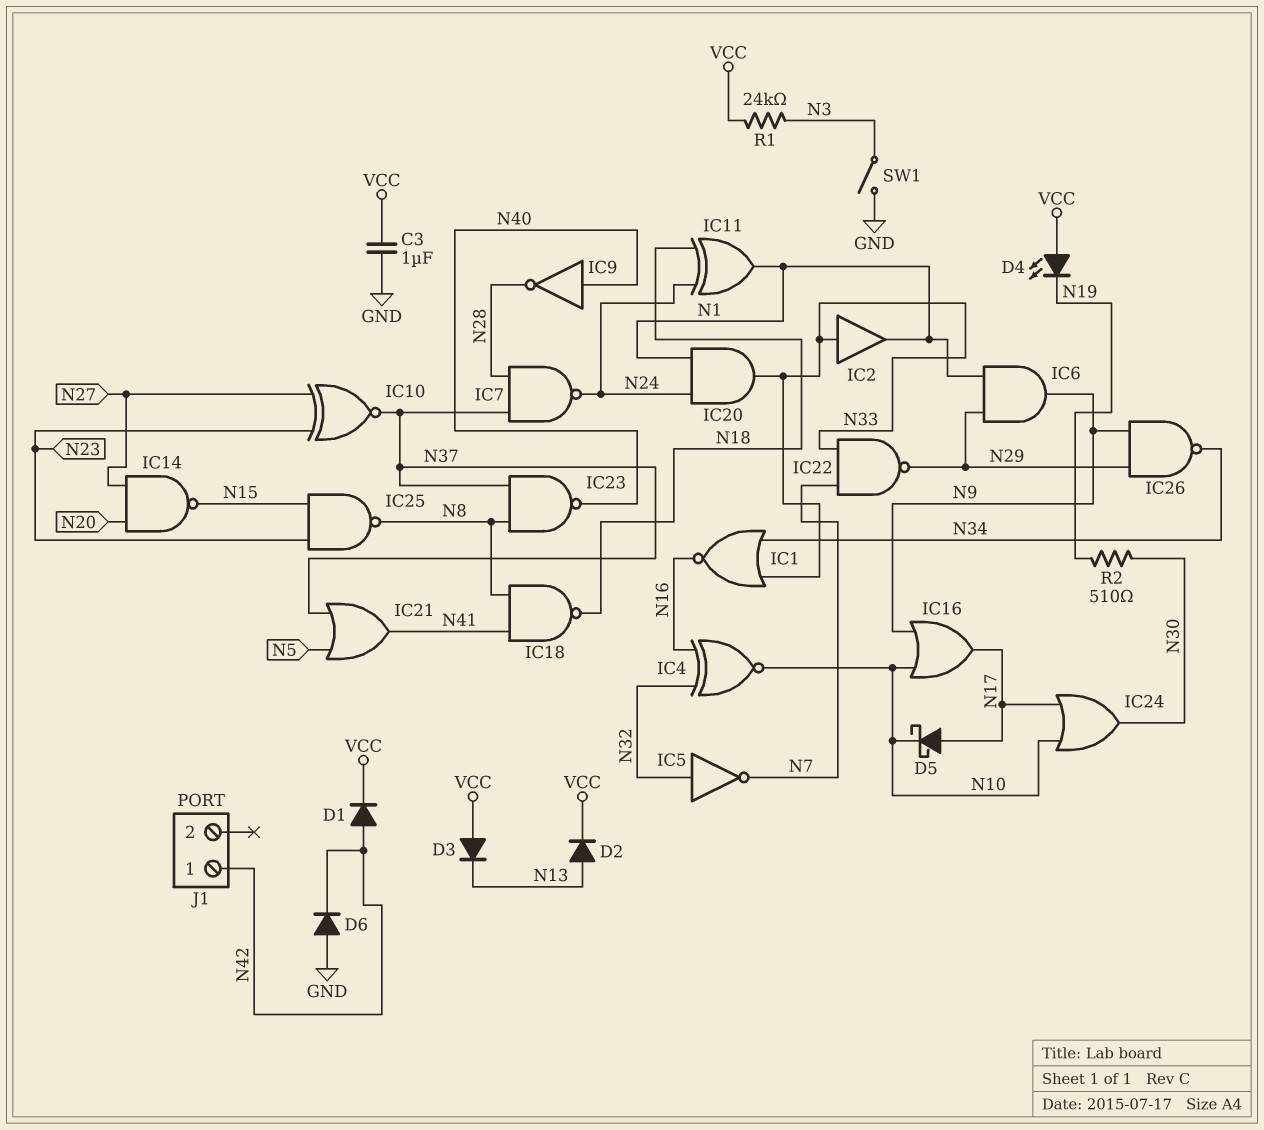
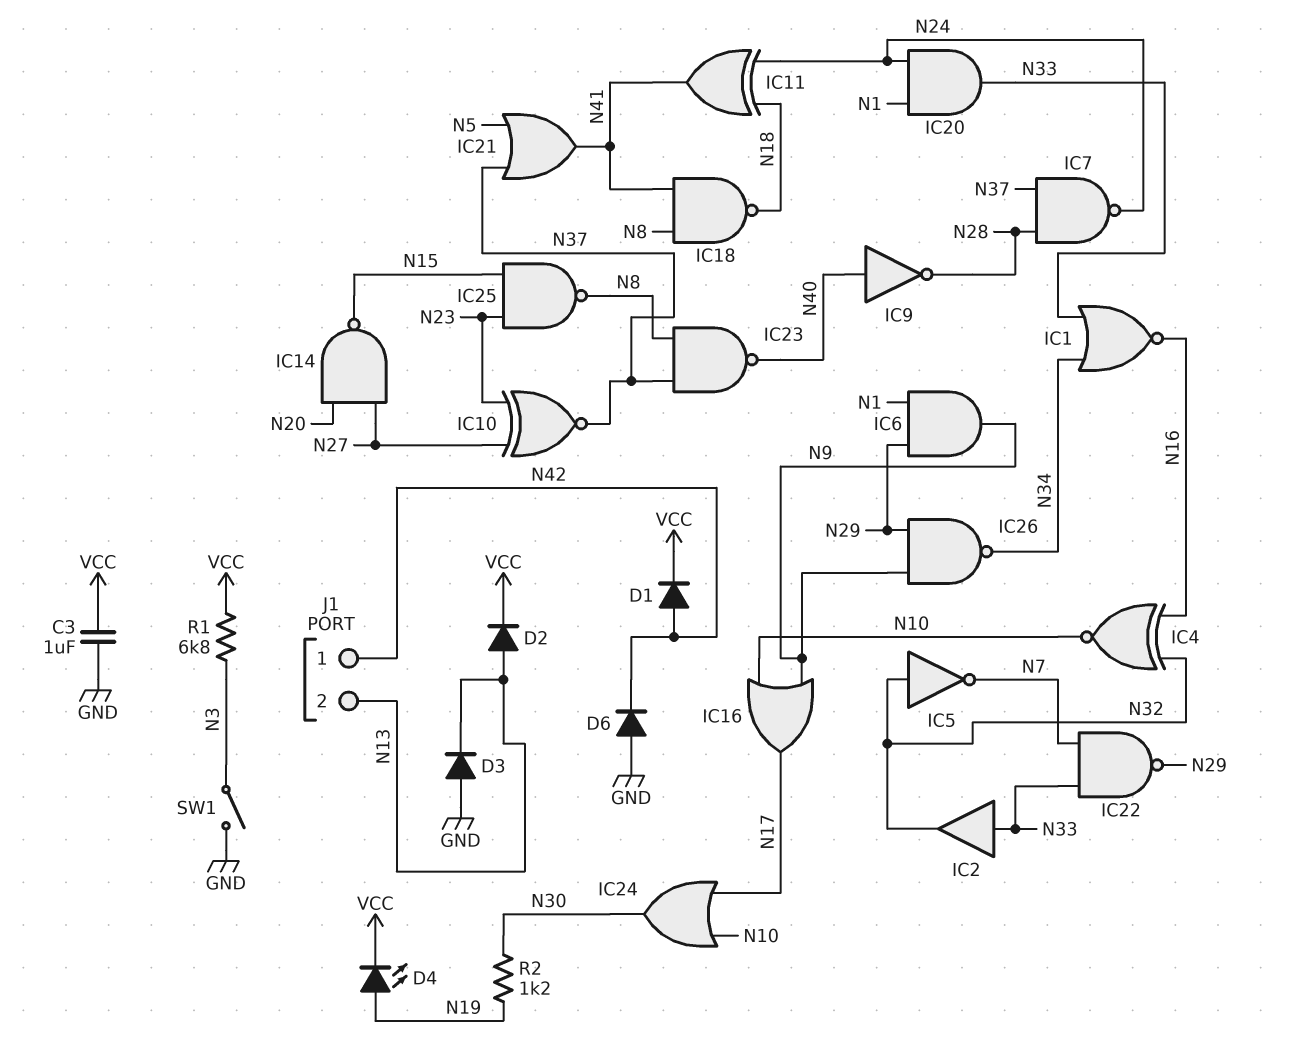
D3: diode (A VCC, K N13) -> diode (A GND, K N13)
D4: LED (A VCC, K N19) -> LED (A N19, K VCC)
D5: schottky (A N17, K N10) -> none
IC2: buffer (in N33, out N1) -> buffer (in N33, out N32)
IC11: XOR (in N18, in N24, out N1) -> XOR (in N18, in N24, out N41)
J1 pin 2: none -> N13
R1: 24k (N3, VCC) -> 6.8k (N3, VCC)
R2: 510 (N19, N30) -> 1.2k (N19, N30)

